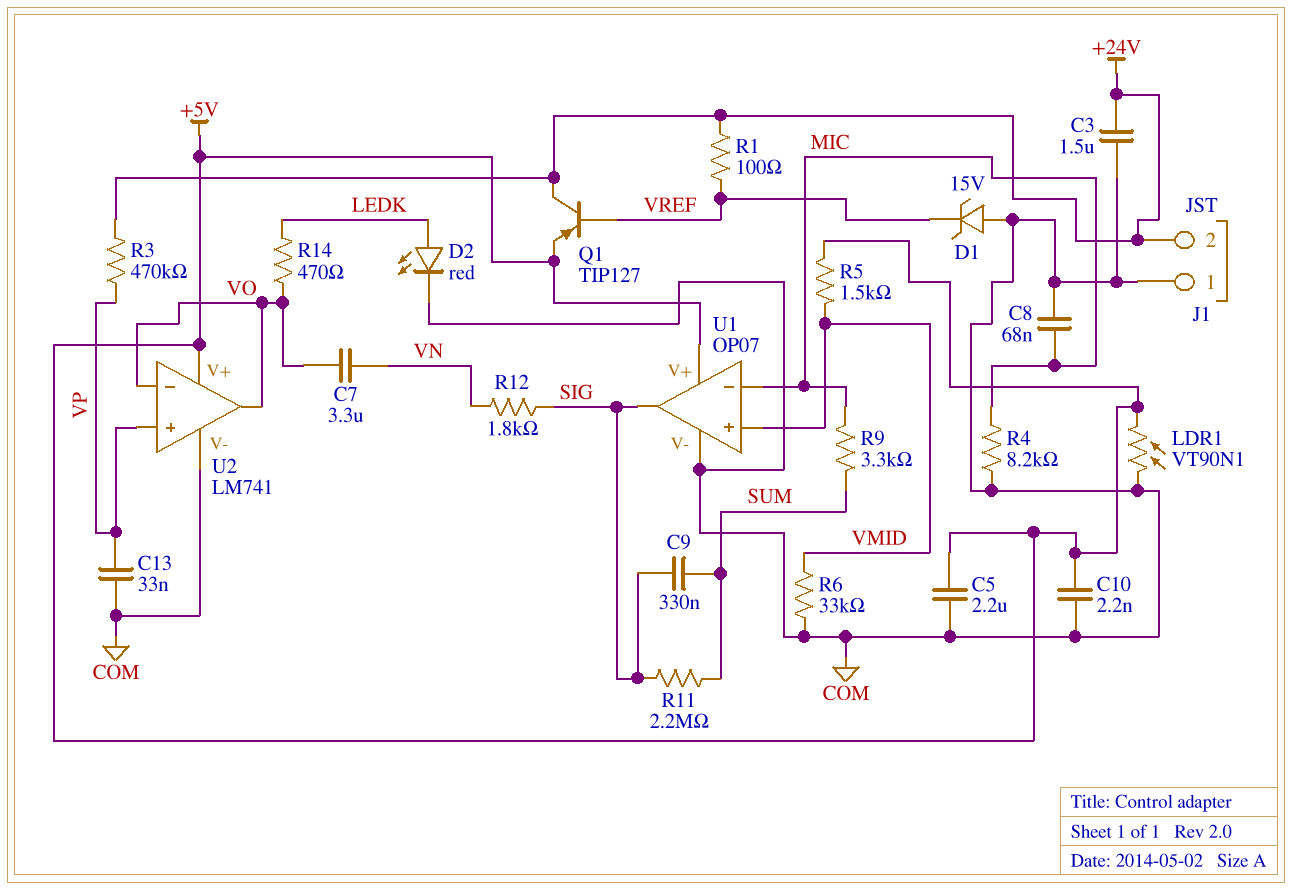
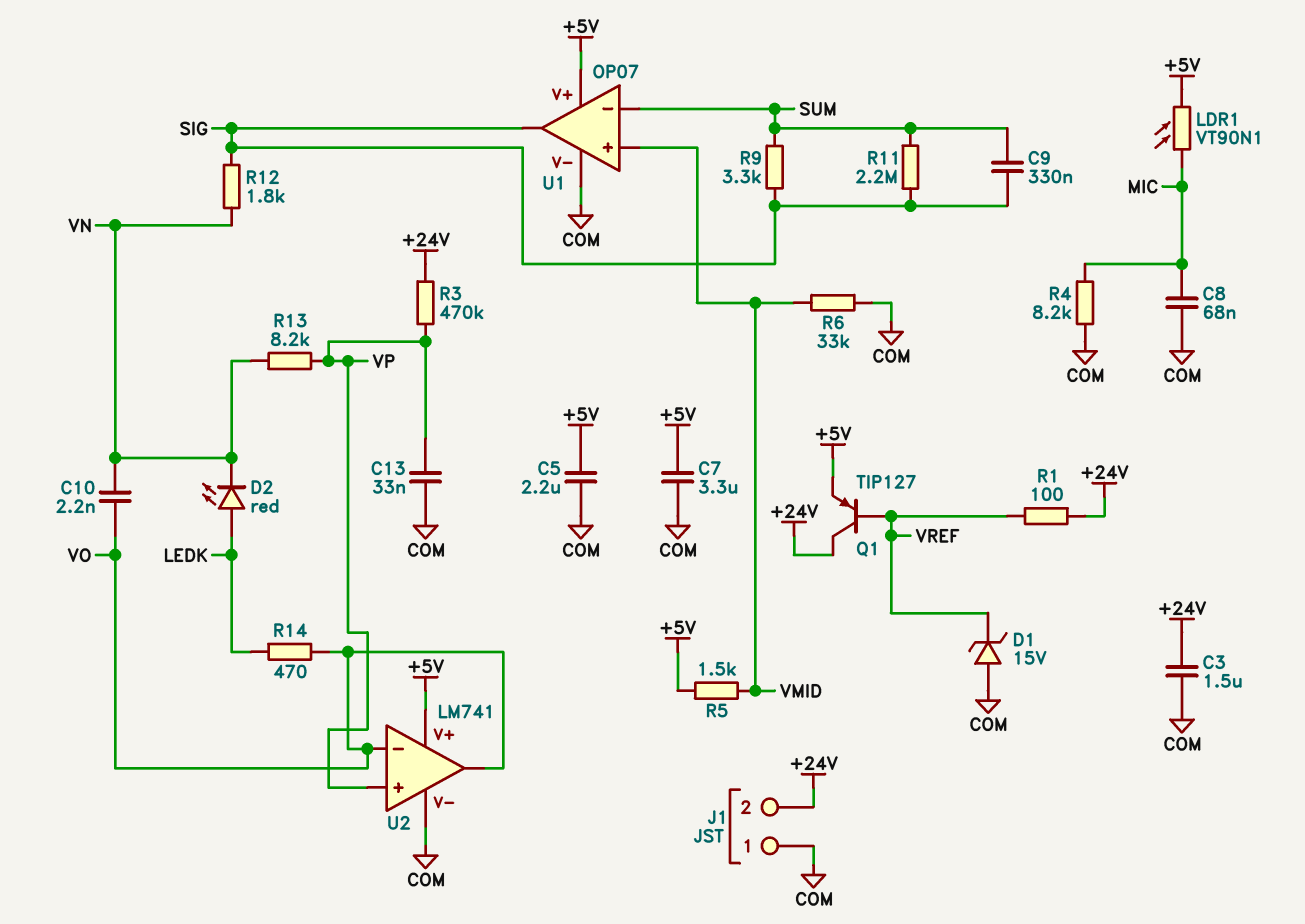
C7: 3.3uF (VN, VO) -> 3.3uF (+5V, COM)
C10: 2.2nF (+5V, COM) -> 2.2nF (VN, VO)
D2: LED red (A LEDK, K COM) -> LED red (A LEDK, K VN)
LDR1: VT90N1 (+5V, COM) -> VT90N1 (+5V, MIC)
R9: 3.3k (MIC, SUM) -> 3.3k (SIG, SUM)
R13: none -> 8.2k (VN, VP)
U1 pin in-: MIC -> SUM

